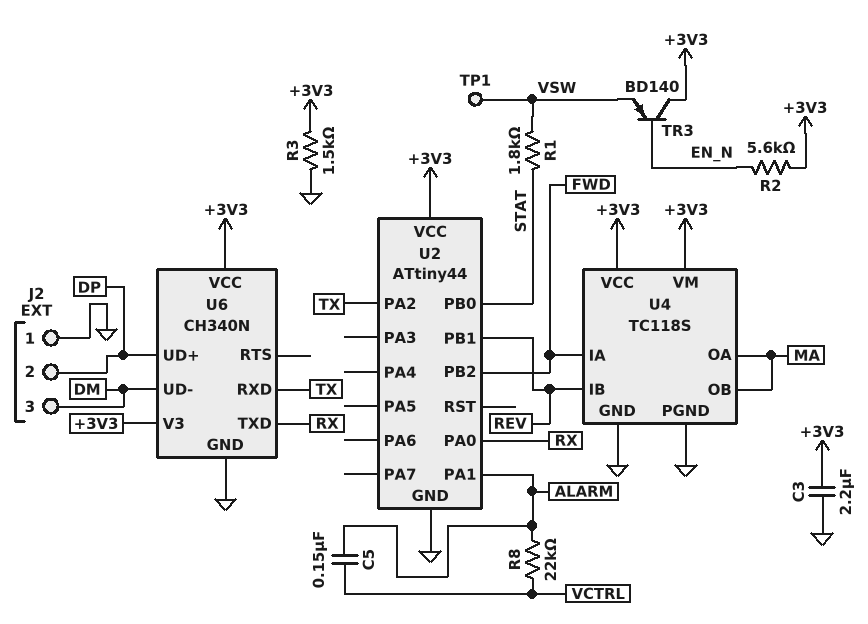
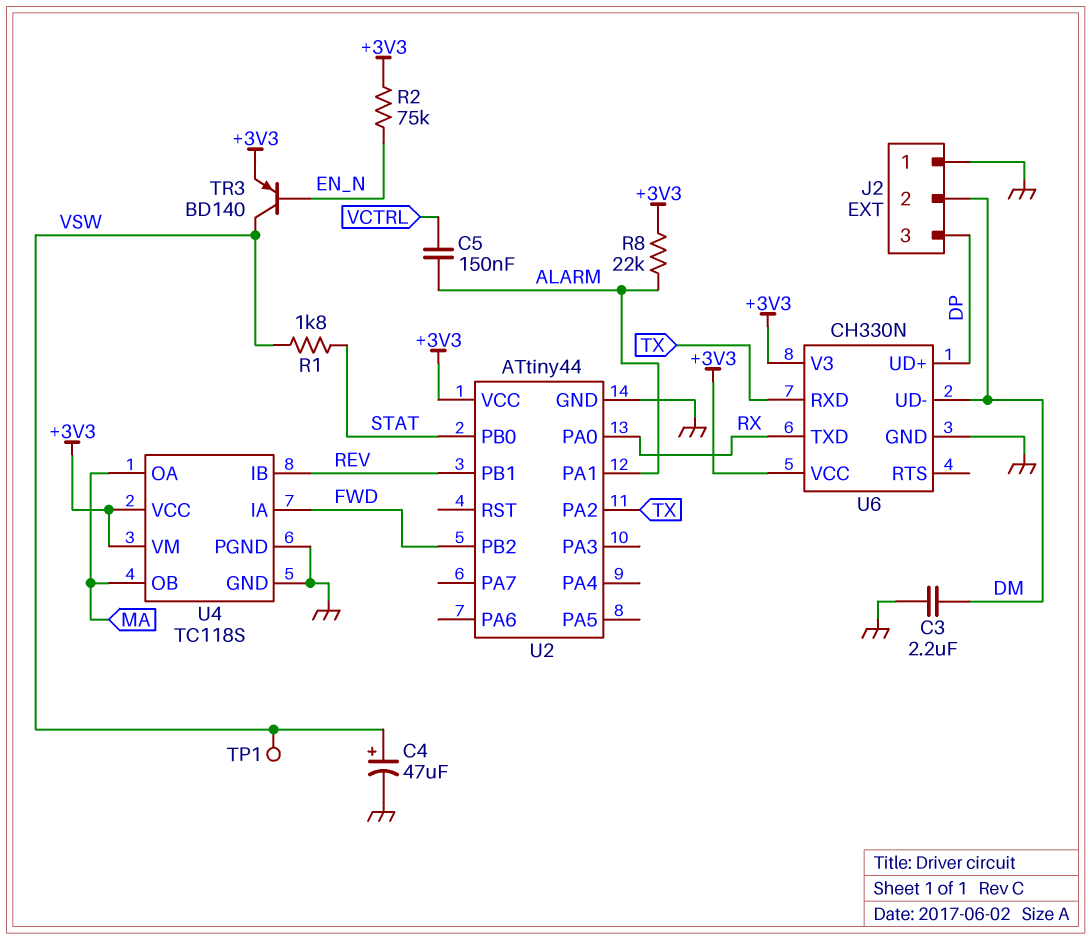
C3: 2.2uF (+3V3, GND) -> 2.2uF (DM, GND)
C4: none -> 47uF (plus VSW, minus GND)
J2 pin 2: DP -> DM
J2 pin 3: DM -> DP
R2: 5.6k (+3V3, EN_N) -> 75k (+3V3, EN_N)
R3: 1.5k (+3V3, GND) -> none
R8: 22k (ALARM, VCTRL) -> 22k (+3V3, ALARM)
TR3: PNP BD140 (B EN_N, C +3V3, E VSW) -> PNP BD140 (B EN_N, C VSW, E +3V3)
U6: CH340N -> CH330N

